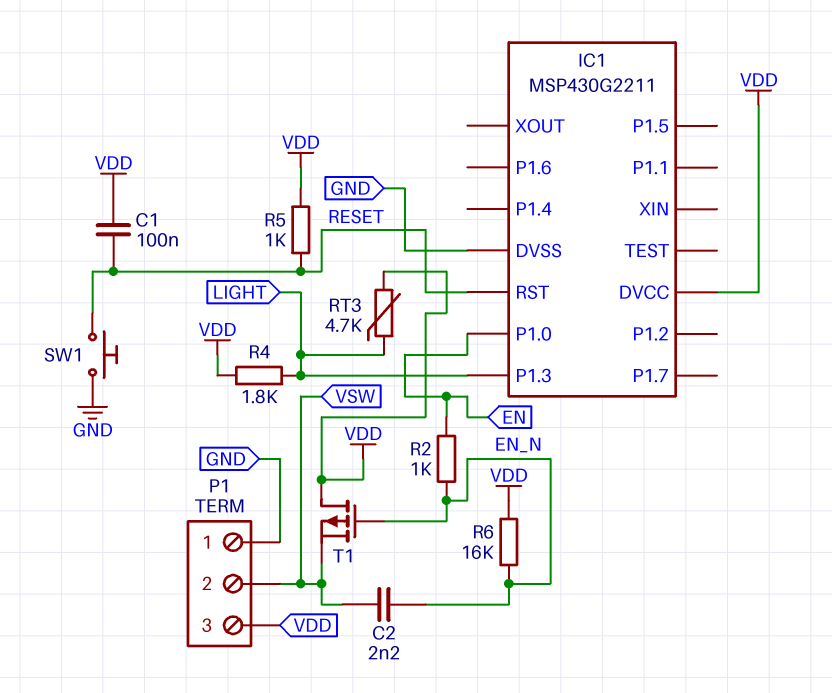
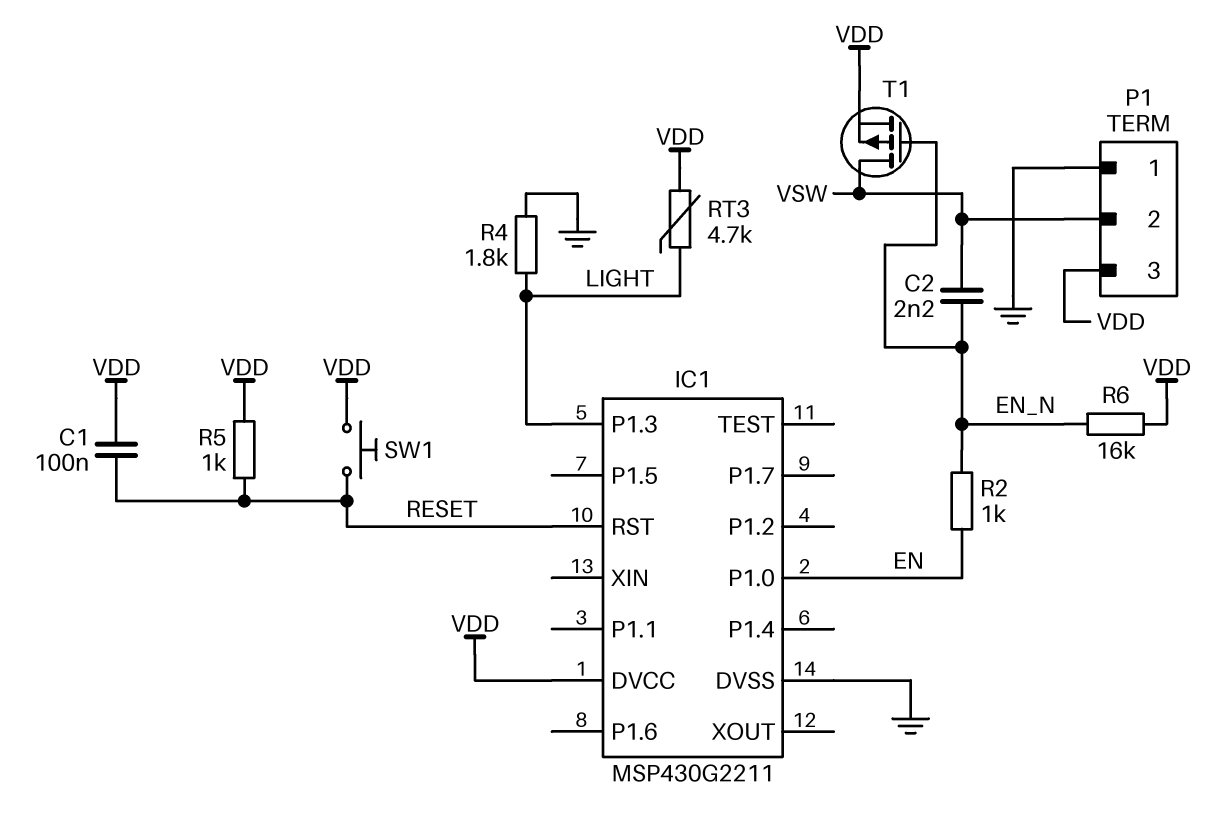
R4: 1.8k (LIGHT, VDD) -> 1.8k (GND, LIGHT)
SW1: button (GND, RESET) -> button (RESET, VDD)
T1: PMOS (G EN_N, D VDD, S VSW) -> PMOS (G EN_N, D VSW, S VDD)

